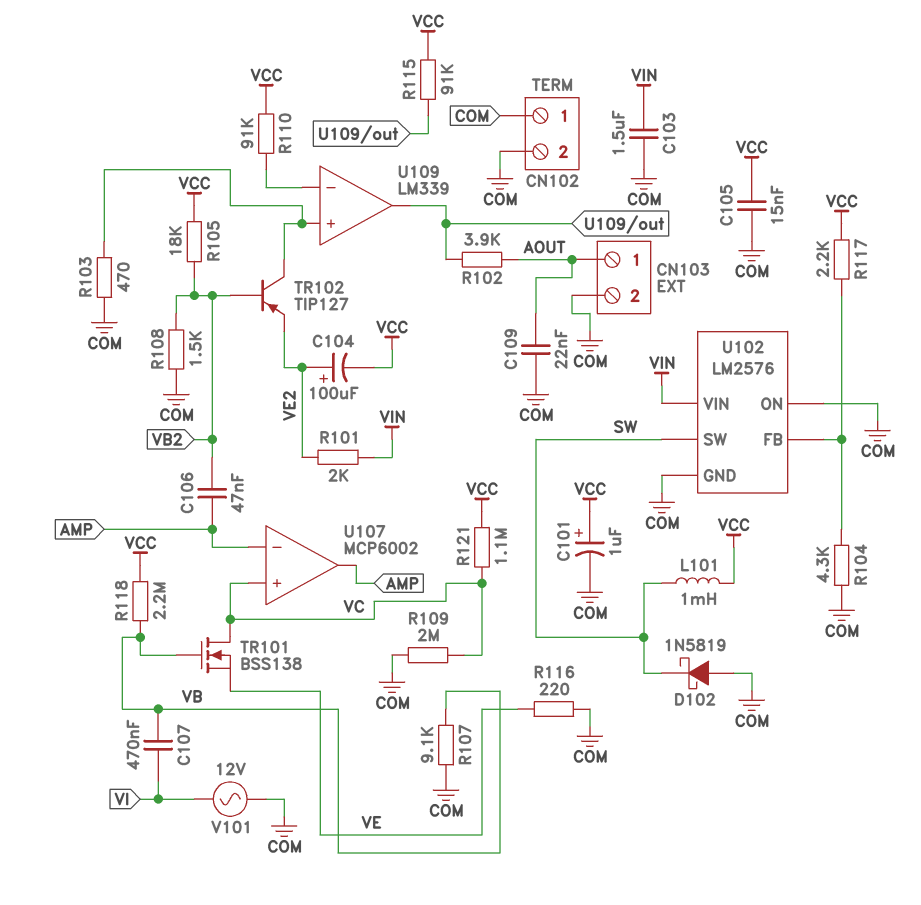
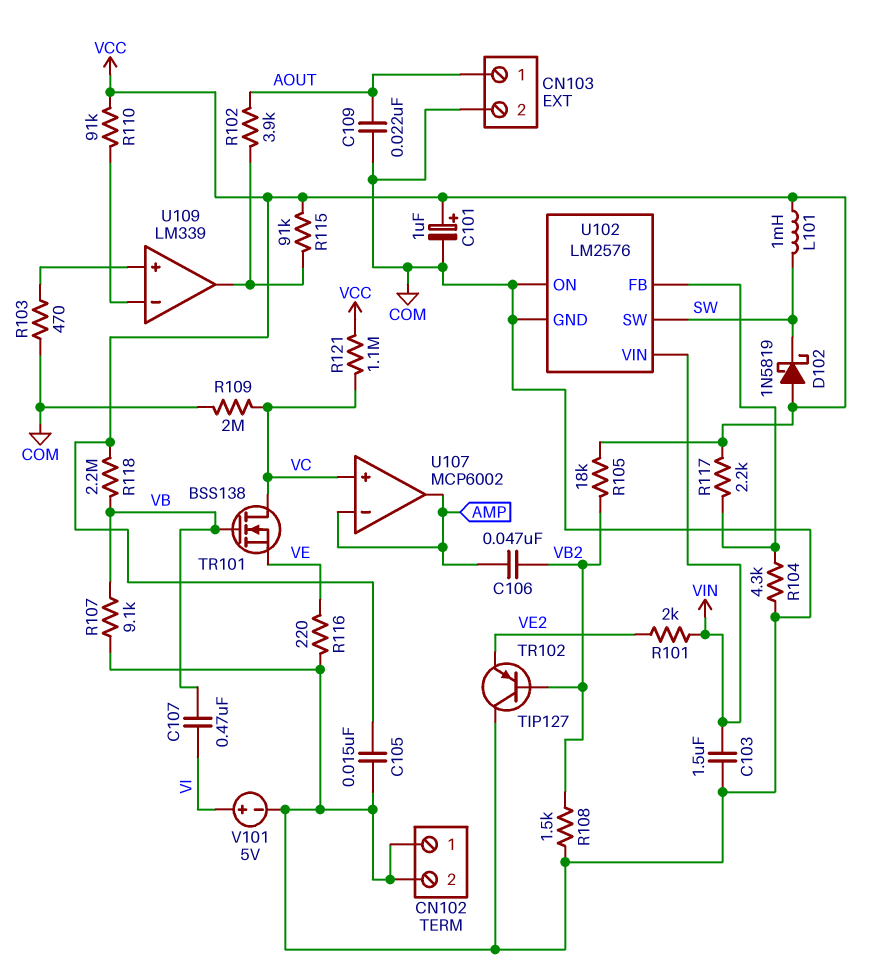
C104: 100uF (plus VE2, minus VCC) -> none
D102: schottky 1N5819 (A COM, K SW) -> schottky 1N5819 (A VCC, K SW)
TR102: PNP TIP127 (B VB2, C U109/in+, E VE2) -> PNP TIP127 (B VB2, C COM, E VE2)
V101: AC 12V (COM, VI) -> 5V (plus VI, minus COM)

